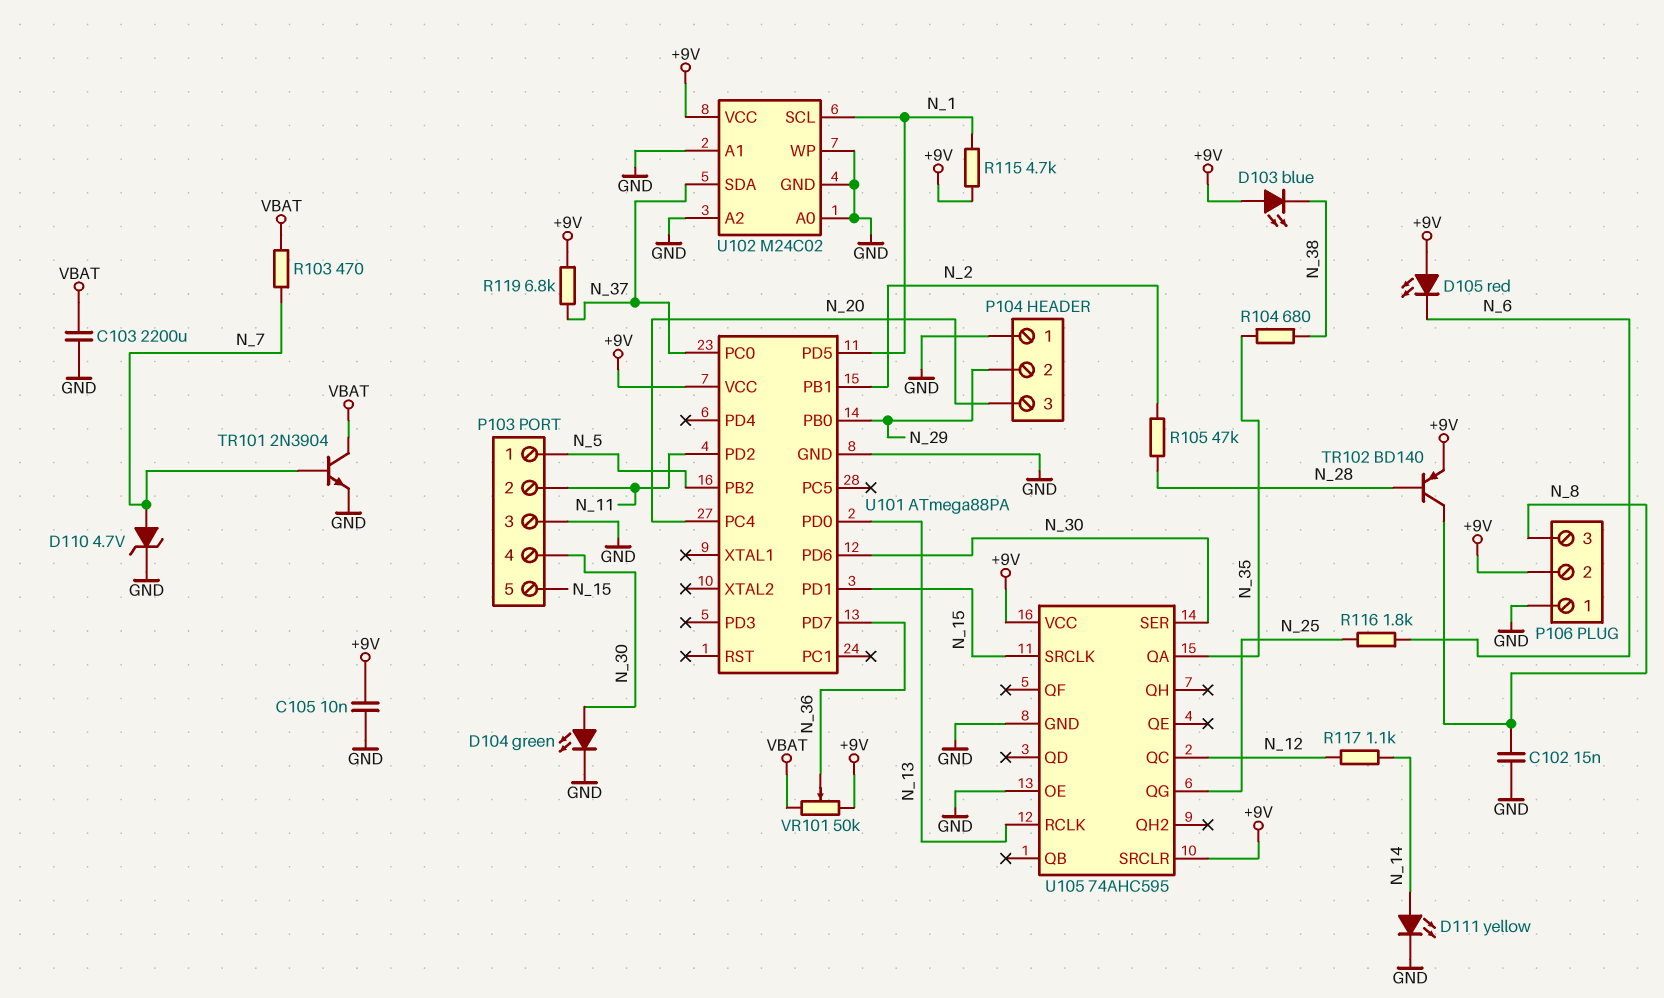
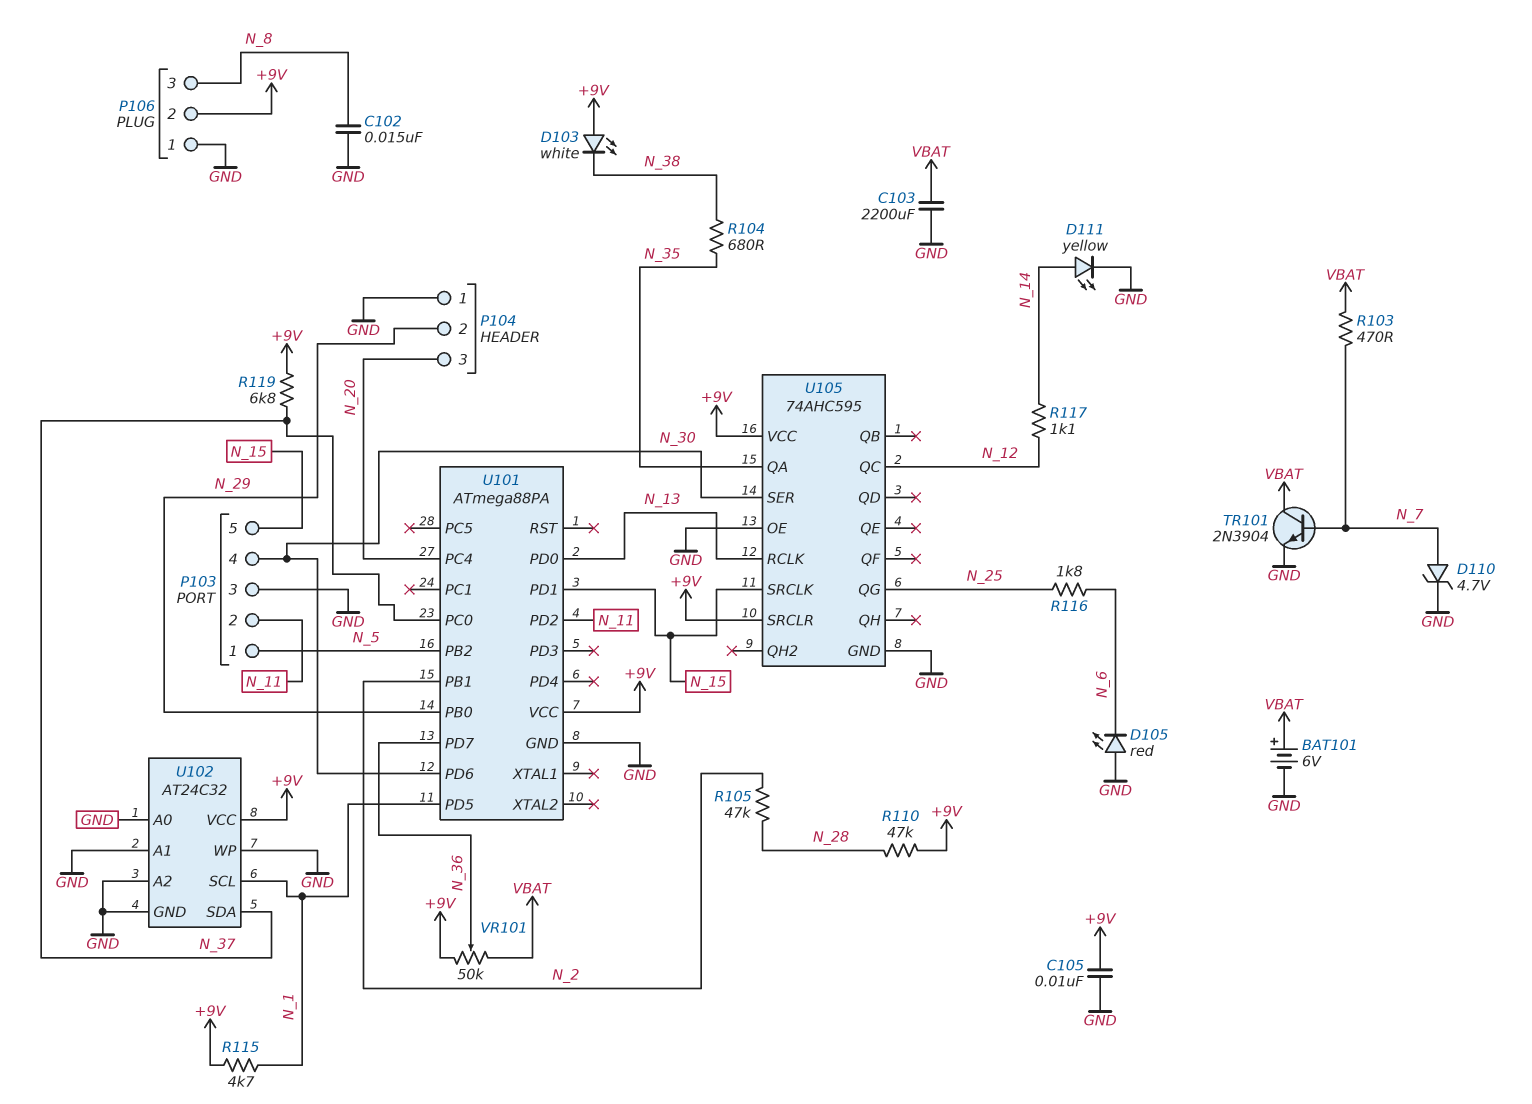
BAT101: none -> 6V (plus VBAT, minus GND)
D103: LED blue (A +9V, K N_38) -> LED white (A +9V, K N_38)
D104: LED green (A N_30, K GND) -> none
D105: LED red (A +9V, K N_6) -> LED red (A GND, K N_6)
R110: none -> 47k (+9V, N_28)
TR102: PNP BD140 (B N_28, C N_8, E +9V) -> none
U102: M24C02 -> AT24C32

